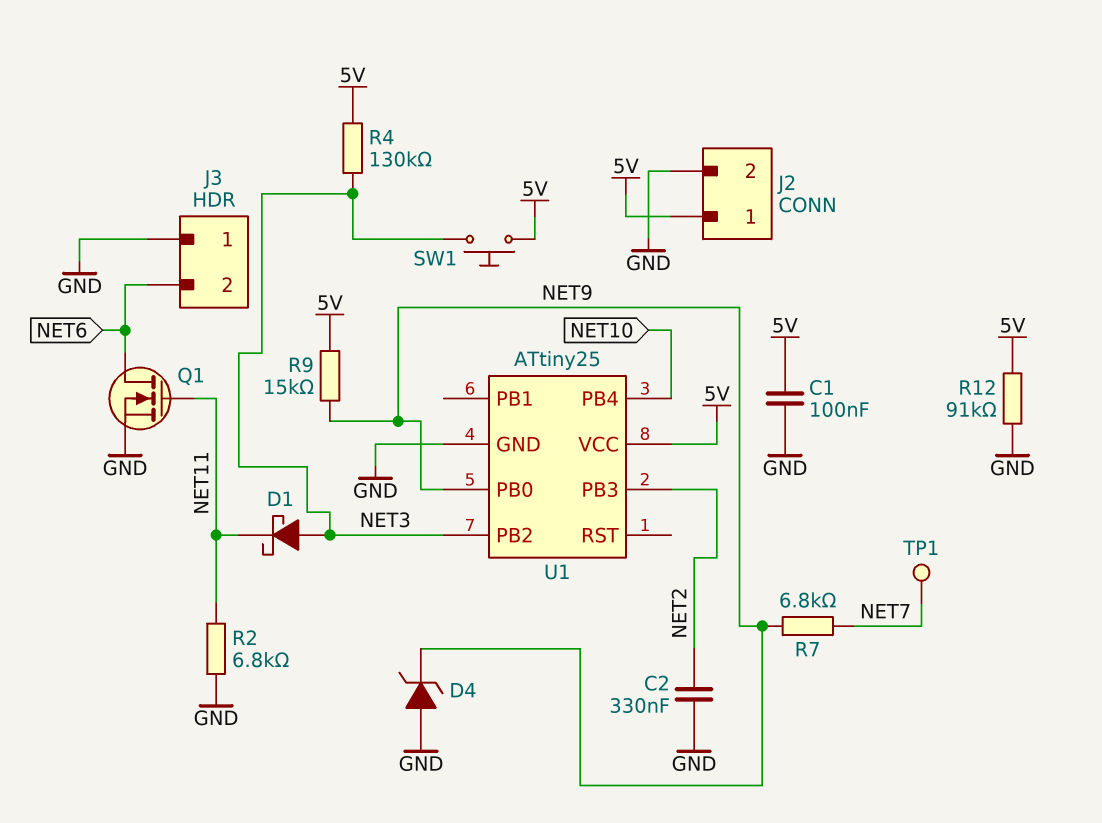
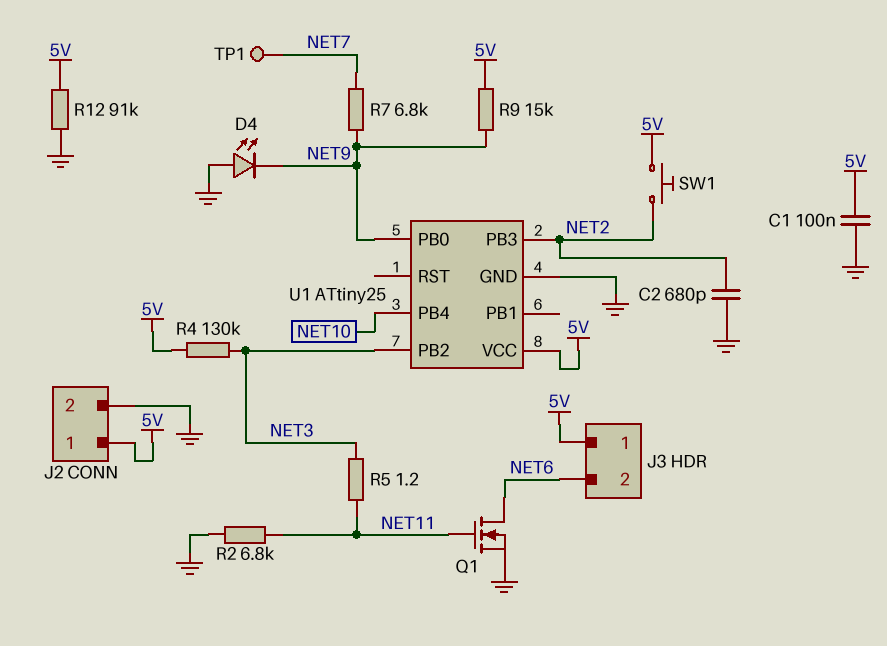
C2: 330nF (GND, NET2) -> 680pF (GND, NET2)
D1: schottky (A NET3, K NET11) -> none
D4: zener (A GND, K NET9) -> LED (A GND, K NET9)
J3 pin 1: GND -> 5V
R5: none -> 1.2 (NET3, NET11)
SW1: button (5V, NET3) -> button (5V, NET2)

